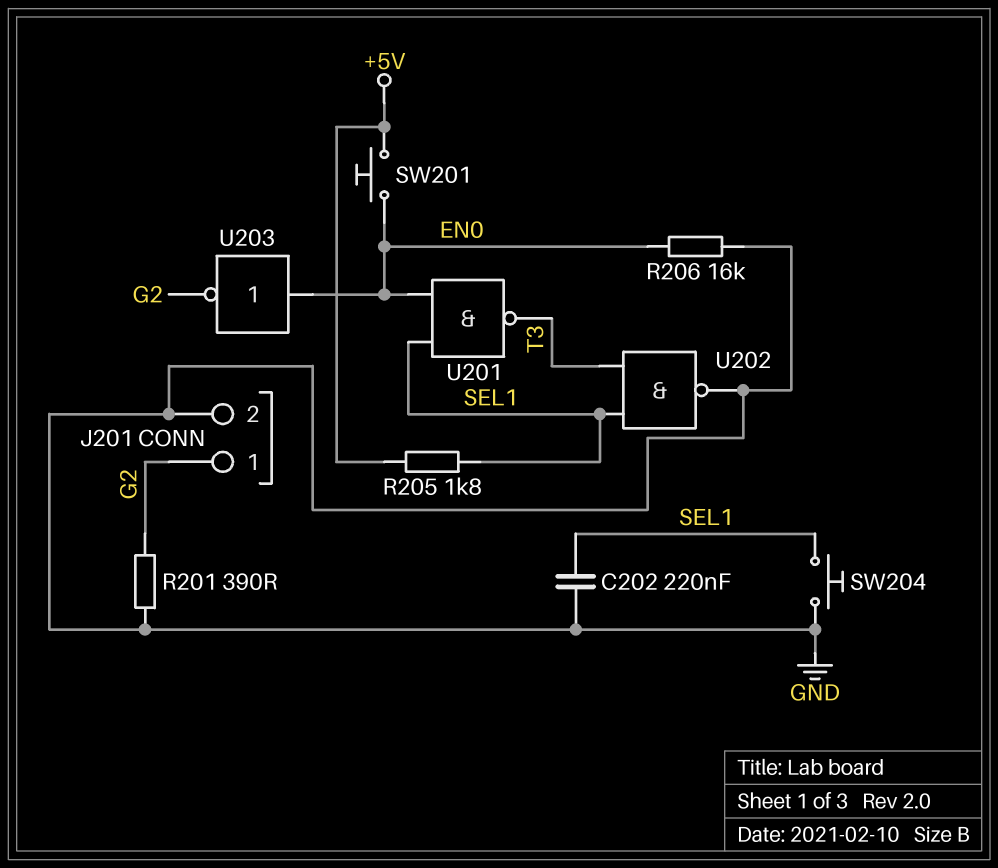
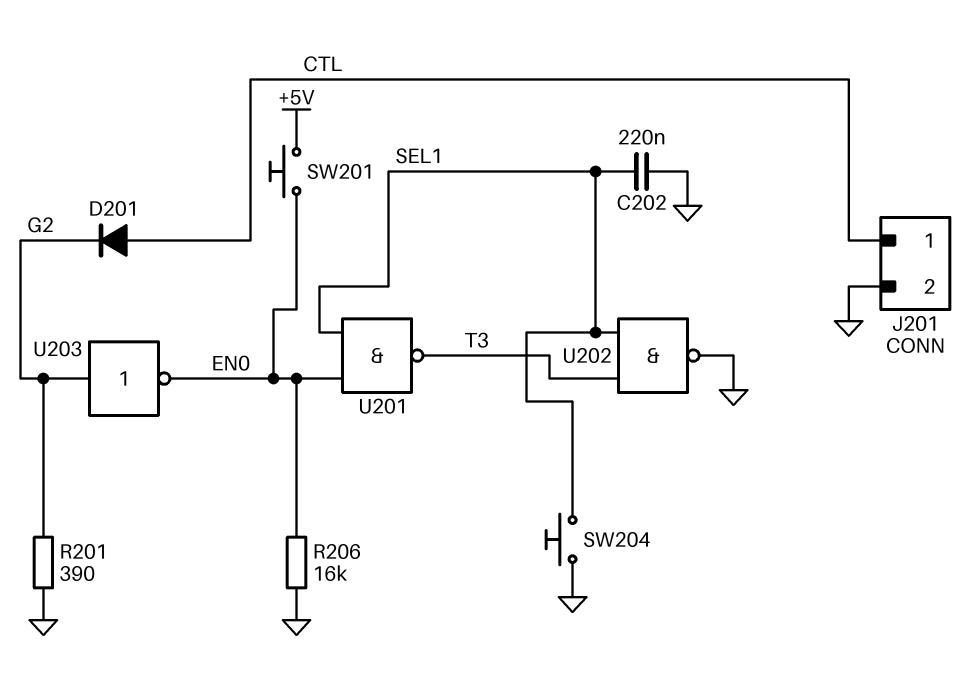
D201: none -> diode (A CTL, K G2)
J201 pin 1: G2 -> CTL
R205: 1.8k (+5V, SEL1) -> none
U203: NOT (in EN0, out G2) -> NOT (in G2, out EN0)

